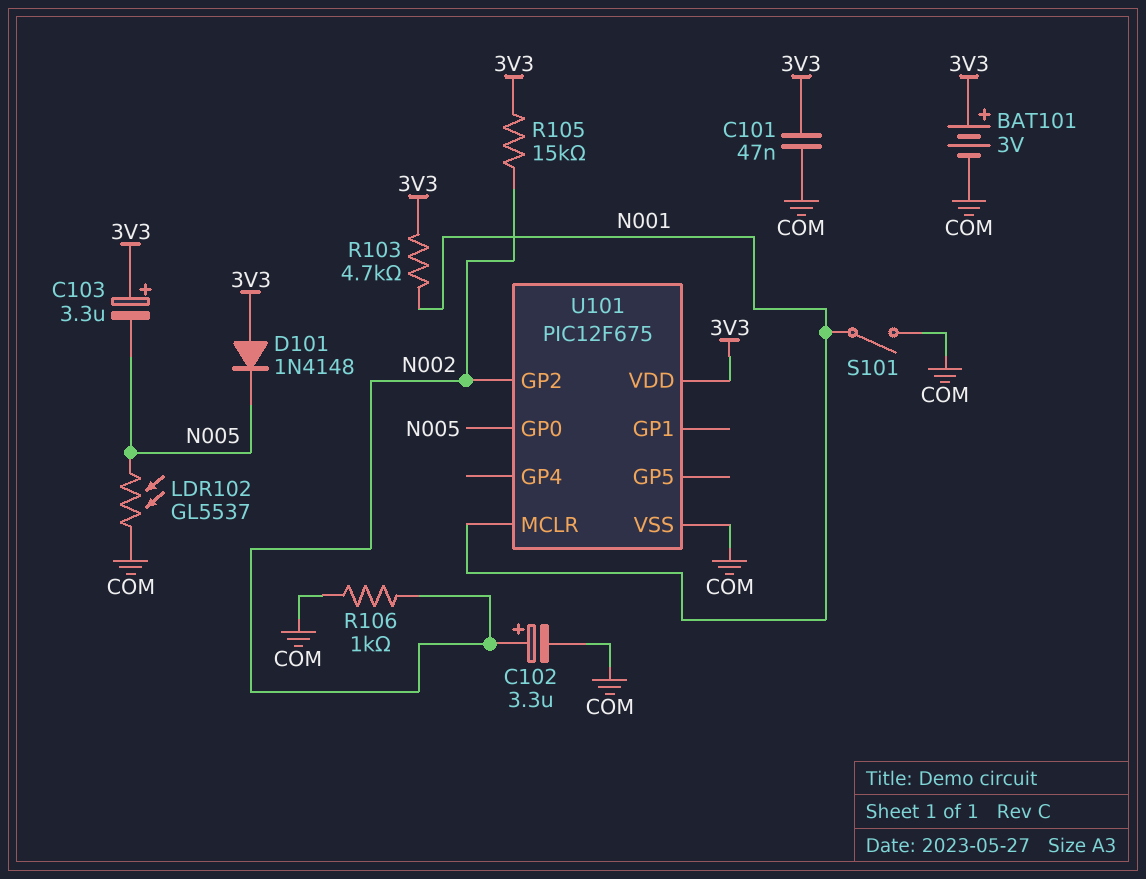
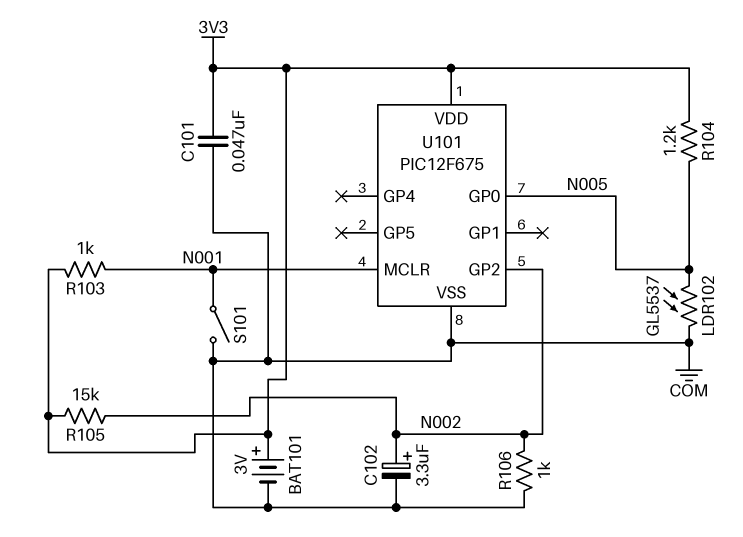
C103: 3.3uF (plus 3V3, minus N005) -> none
D101: diode 1N4148 (A 3V3, K N005) -> none
R103: 4.7k (3V3, N001) -> 1k (3V3, N001)
R104: none -> 1.2k (3V3, N005)

